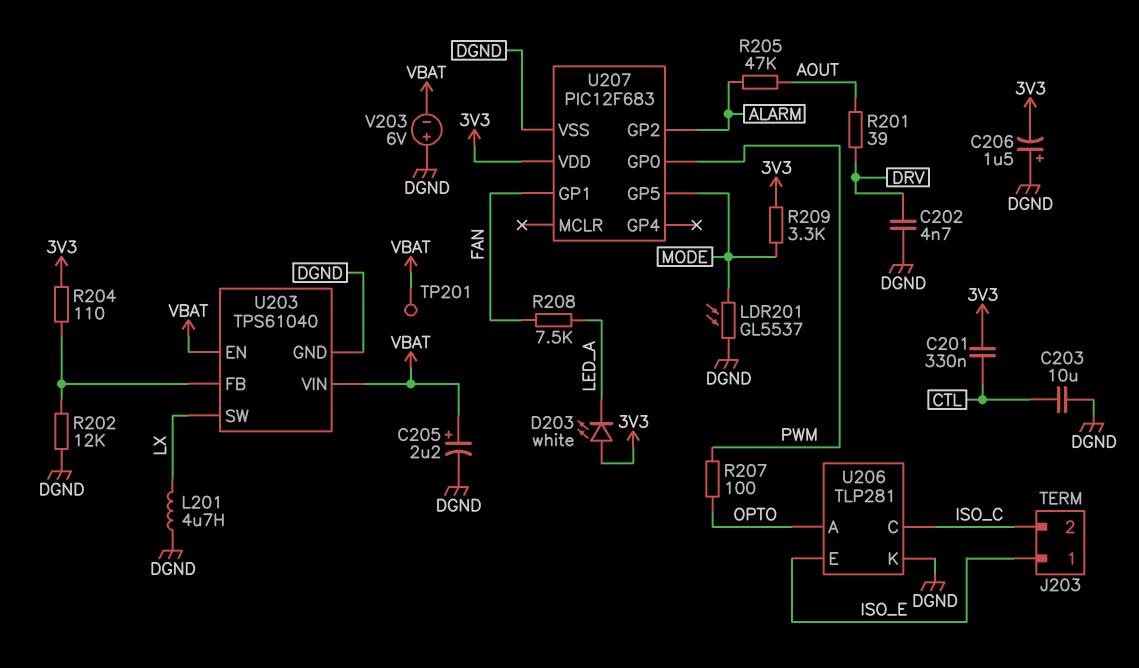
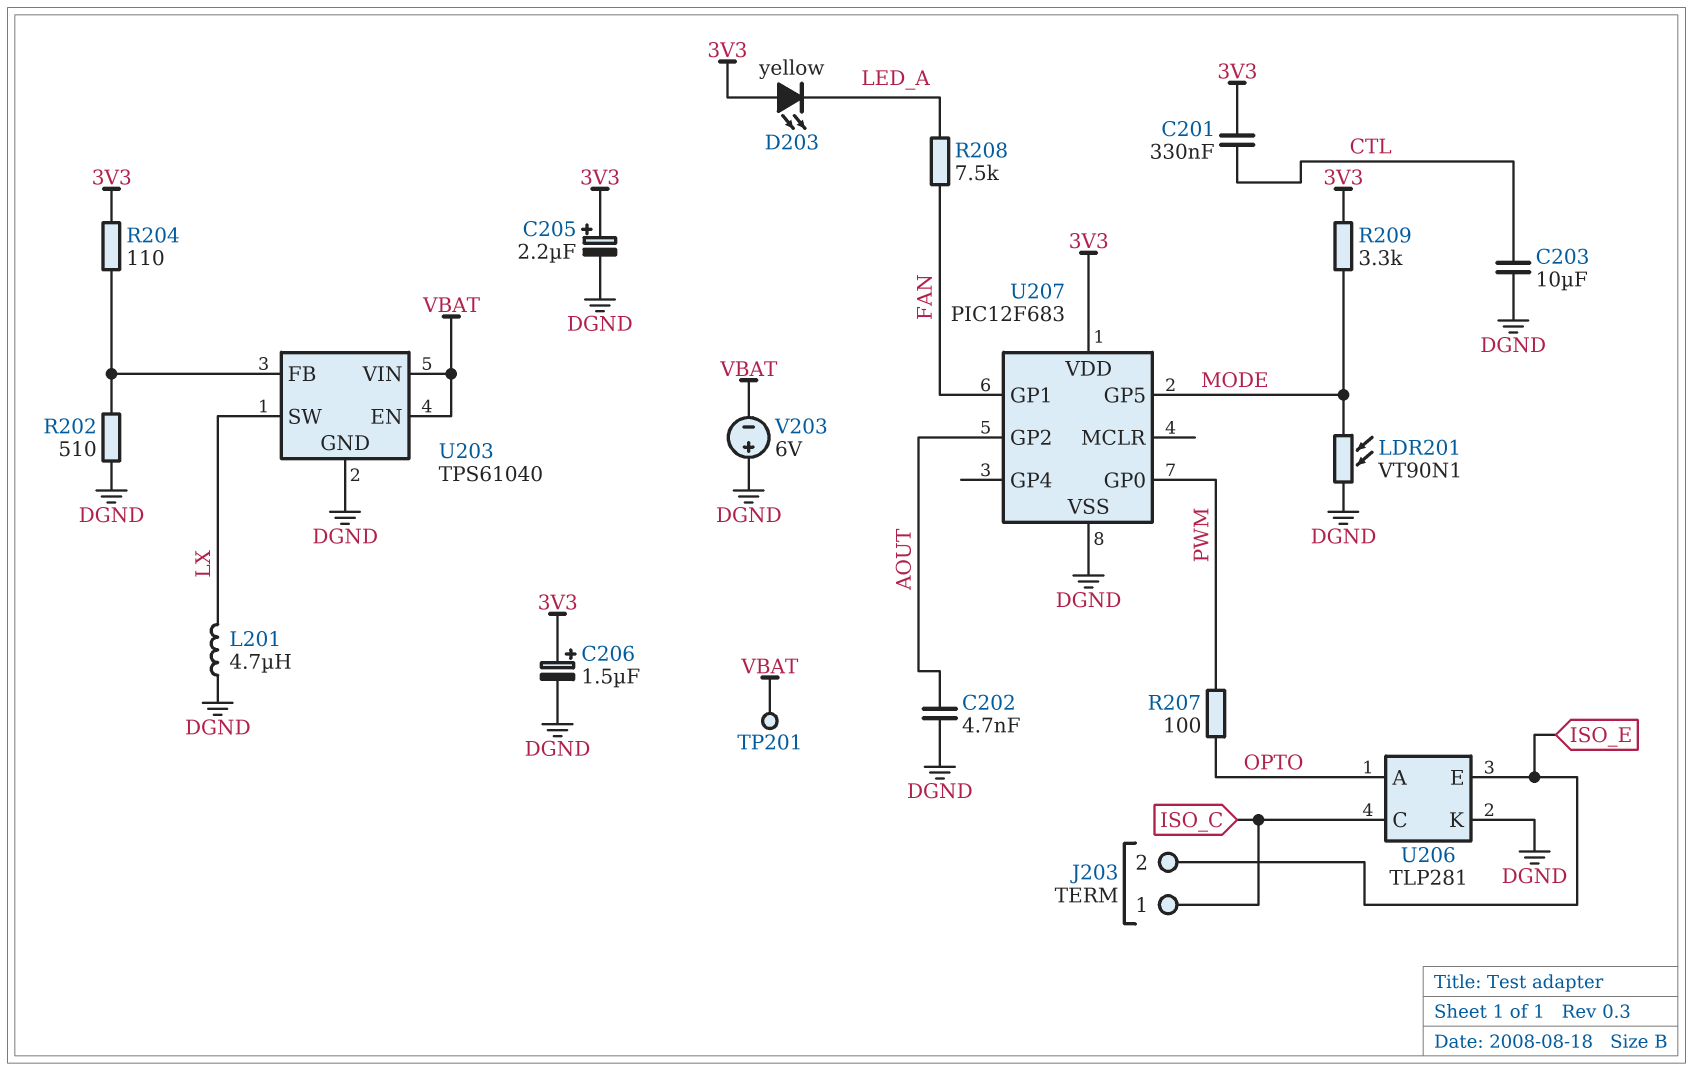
C202: 4.7nF (DGND, DRV) -> 4.7nF (AOUT, DGND)
C205: 2.2uF (plus VBAT, minus DGND) -> 2.2uF (plus 3V3, minus DGND)
C206: 1.5uF (plus DGND, minus 3V3) -> 1.5uF (plus 3V3, minus DGND)
D203: LED white (A 3V3, K LED_A) -> LED yellow (A 3V3, K LED_A)
J203 pin 1: ISO_E -> ISO_C
J203 pin 2: ISO_C -> ISO_E
LDR201: GL5537 (DGND, MODE) -> VT90N1 (DGND, MODE)
R201: 39 (AOUT, DRV) -> none
R202: 12k (DGND, U203/FB) -> 510 (DGND, U203/FB)
R205: 47k (ALARM, AOUT) -> none
U207 pin GP2: ALARM -> AOUT

